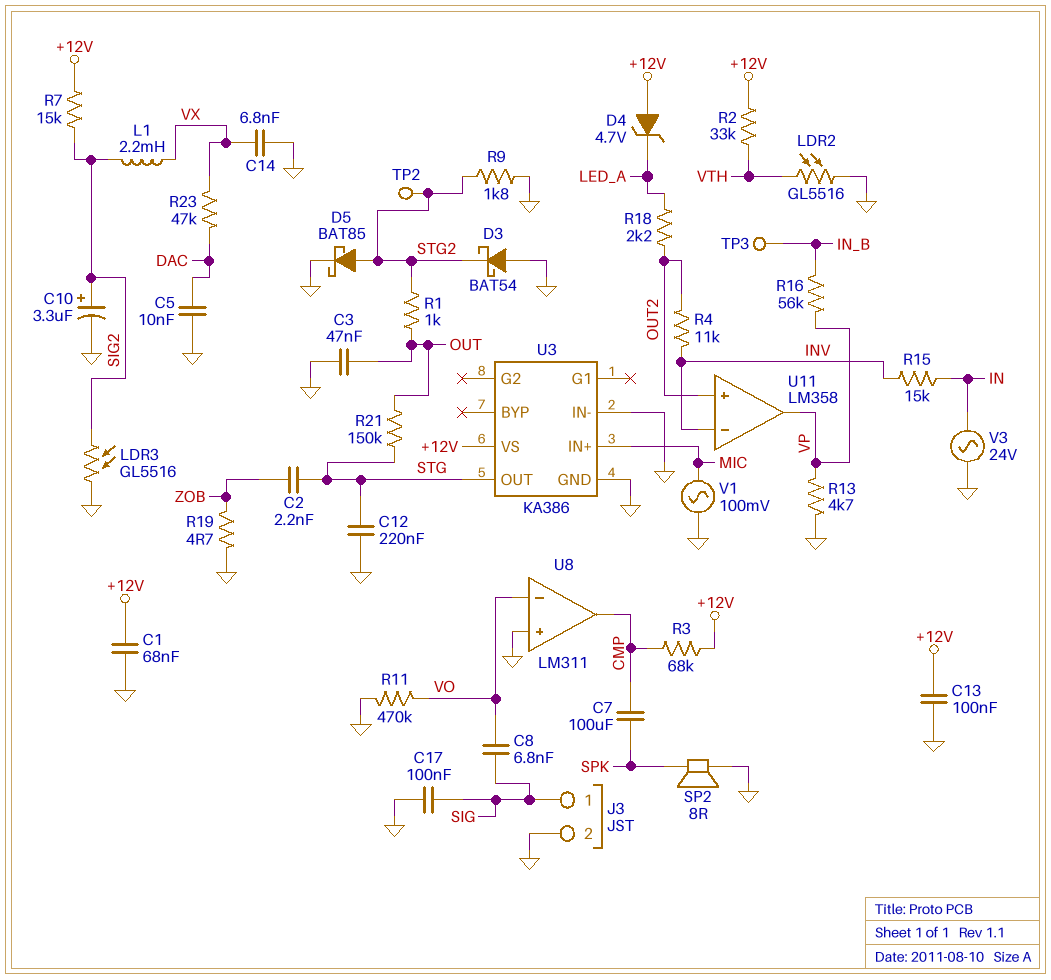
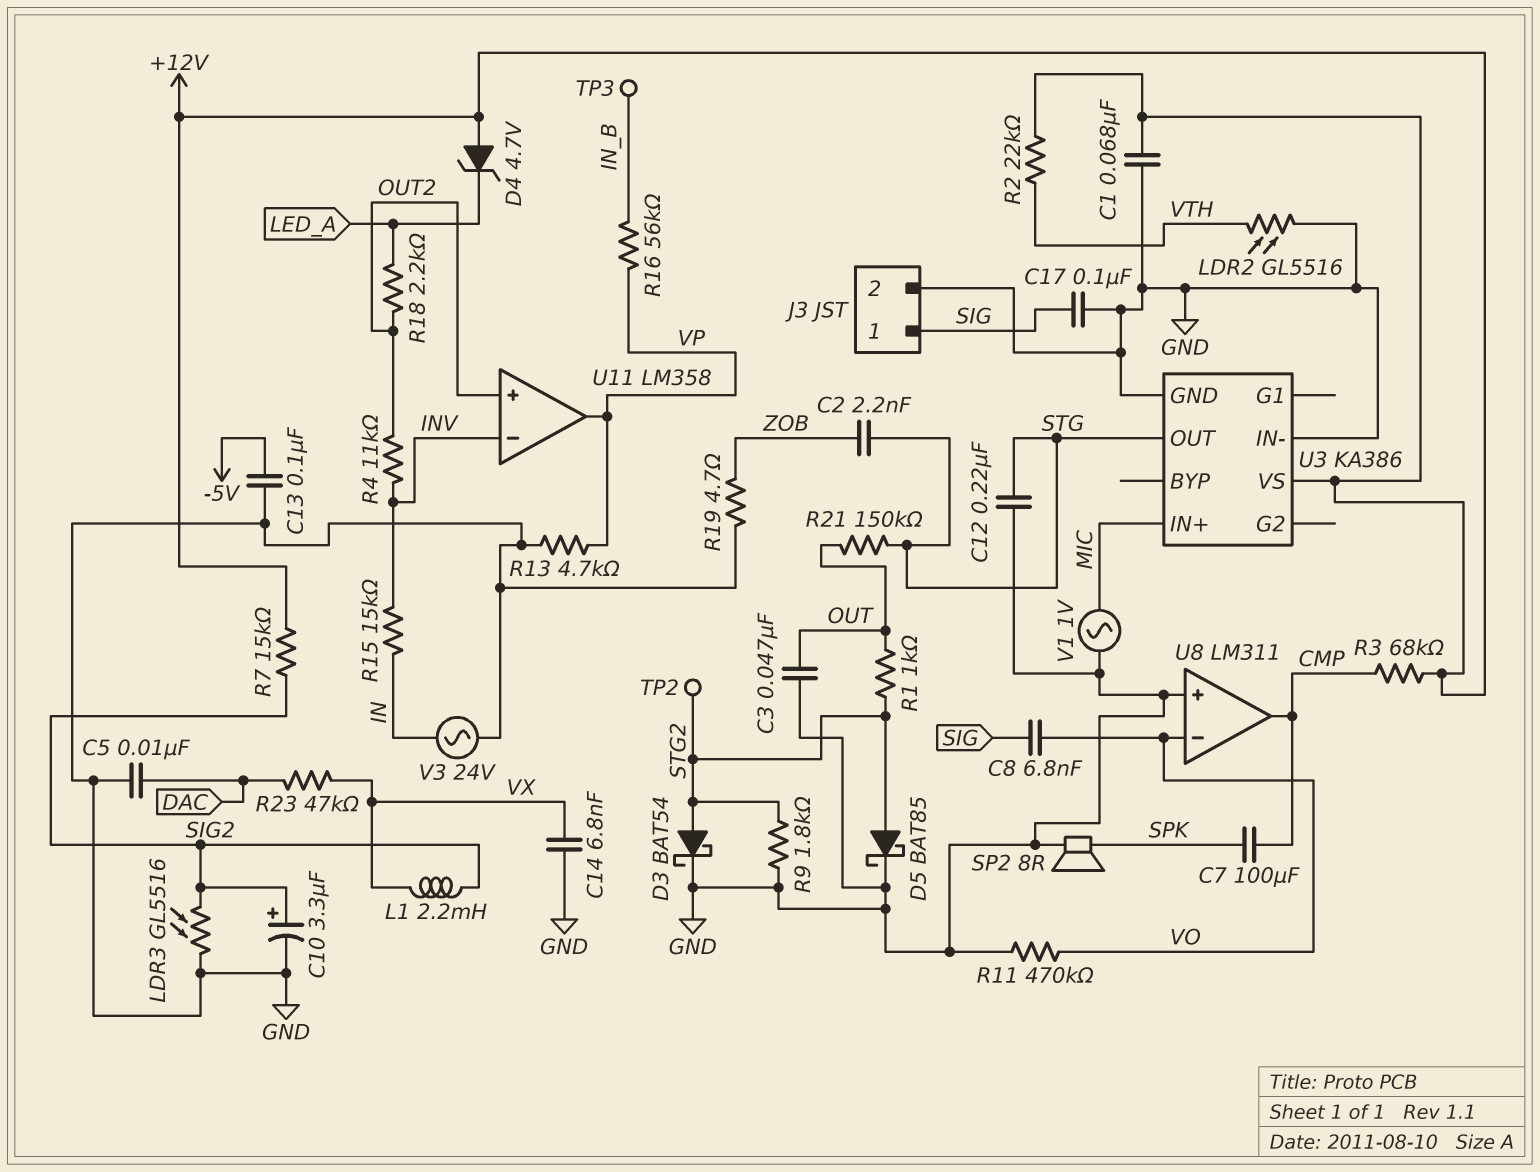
C13: 100nF (+12V, GND) -> 100nF (-5V, GND)
D3: schottky BAT54 (A GND, K STG2) -> schottky BAT54 (A STG2, K GND)
R2: 33k (+12V, VTH) -> 22k (+12V, VTH)
V1: AC 100mV (GND, MIC) -> AC 1V (GND, MIC)

